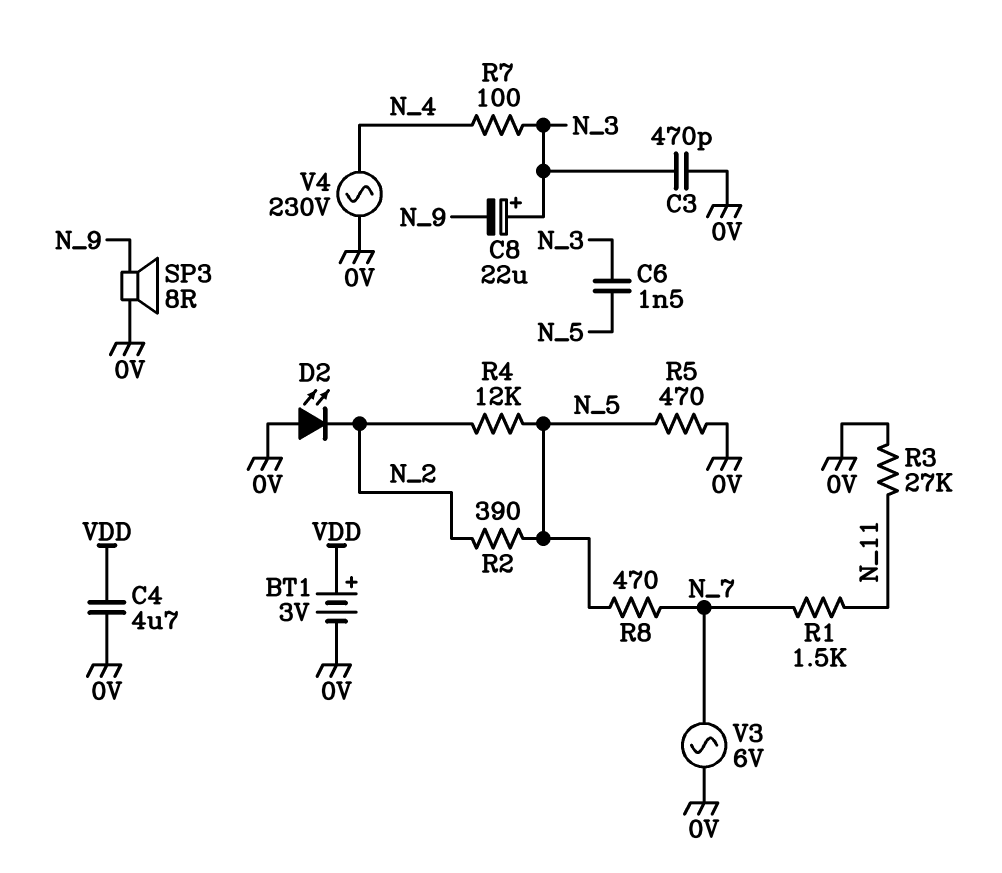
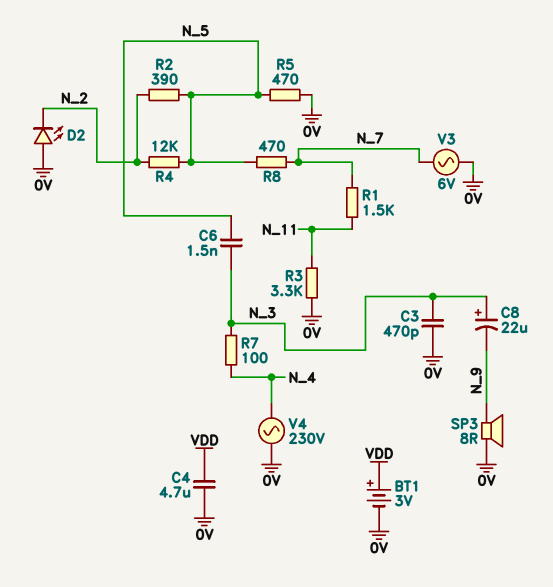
R3: 27k (0V, N_11) -> 3.3k (0V, N_11)

